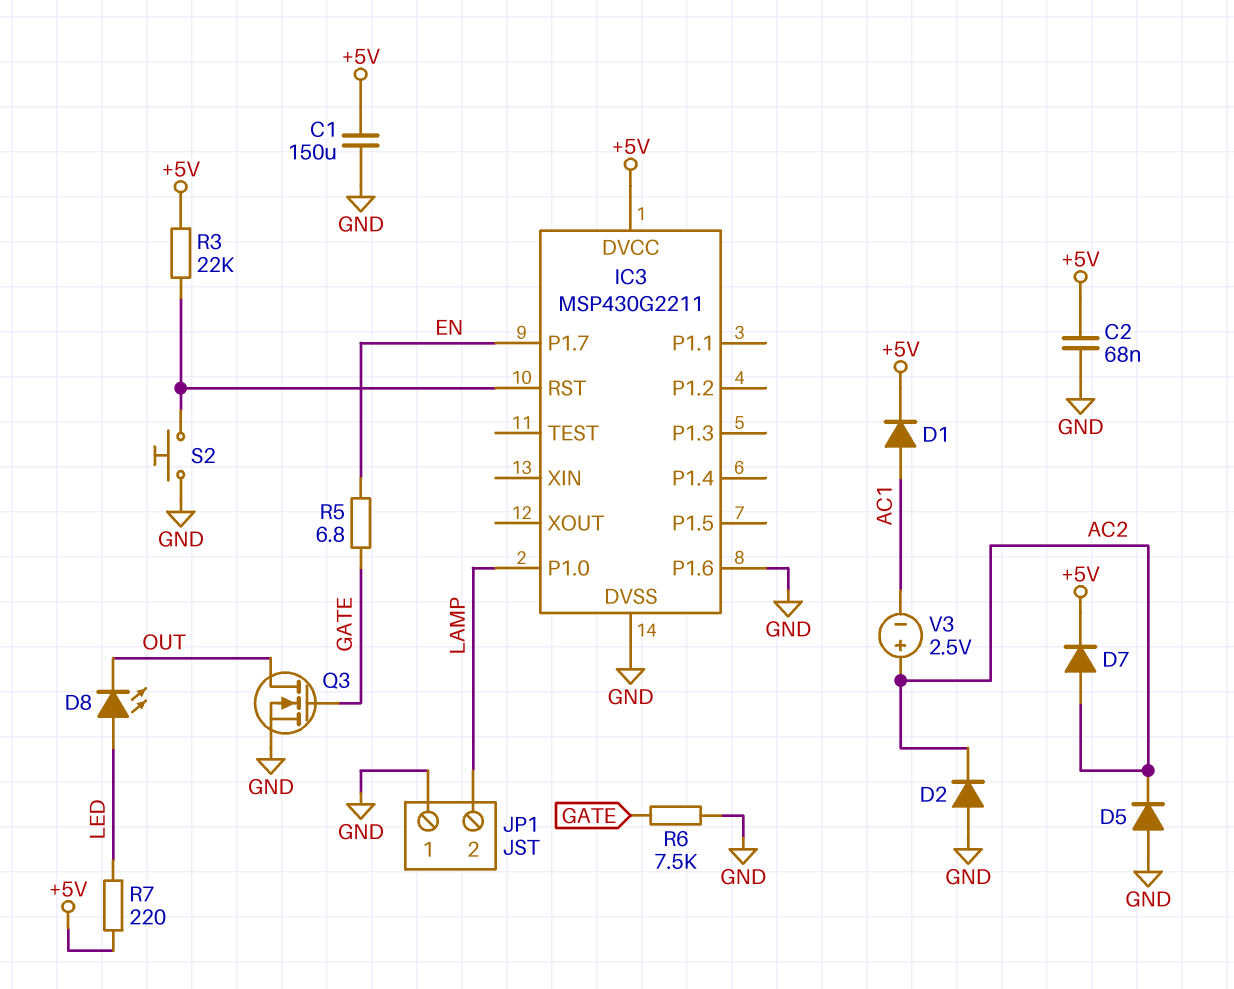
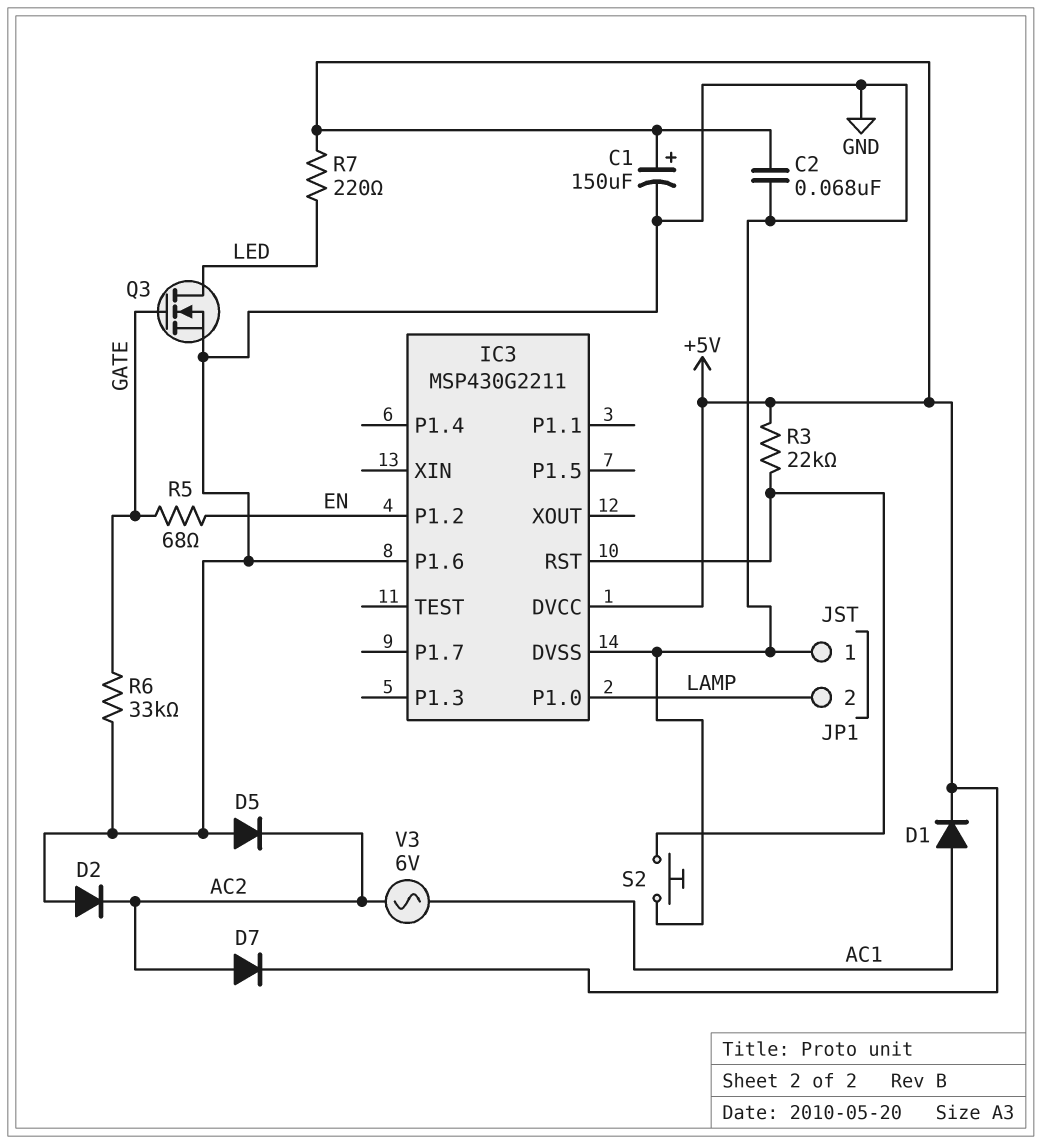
C1: 150uF (+5V, GND) -> 150uF (plus +5V, minus GND)
D8: LED (A LED, K OUT) -> none
IC3 pin P1.2: none -> EN
IC3 pin P1.7: EN -> none
Q3: NMOS (G GATE, D OUT, S GND) -> NMOS (G GATE, D LED, S GND)
R5: 6.8 (EN, GATE) -> 68 (EN, GATE)
R6: 7.5k (GATE, GND) -> 33k (GATE, GND)
V3: 2.5V (plus AC2, minus AC1) -> AC 6V (AC1, AC2)

